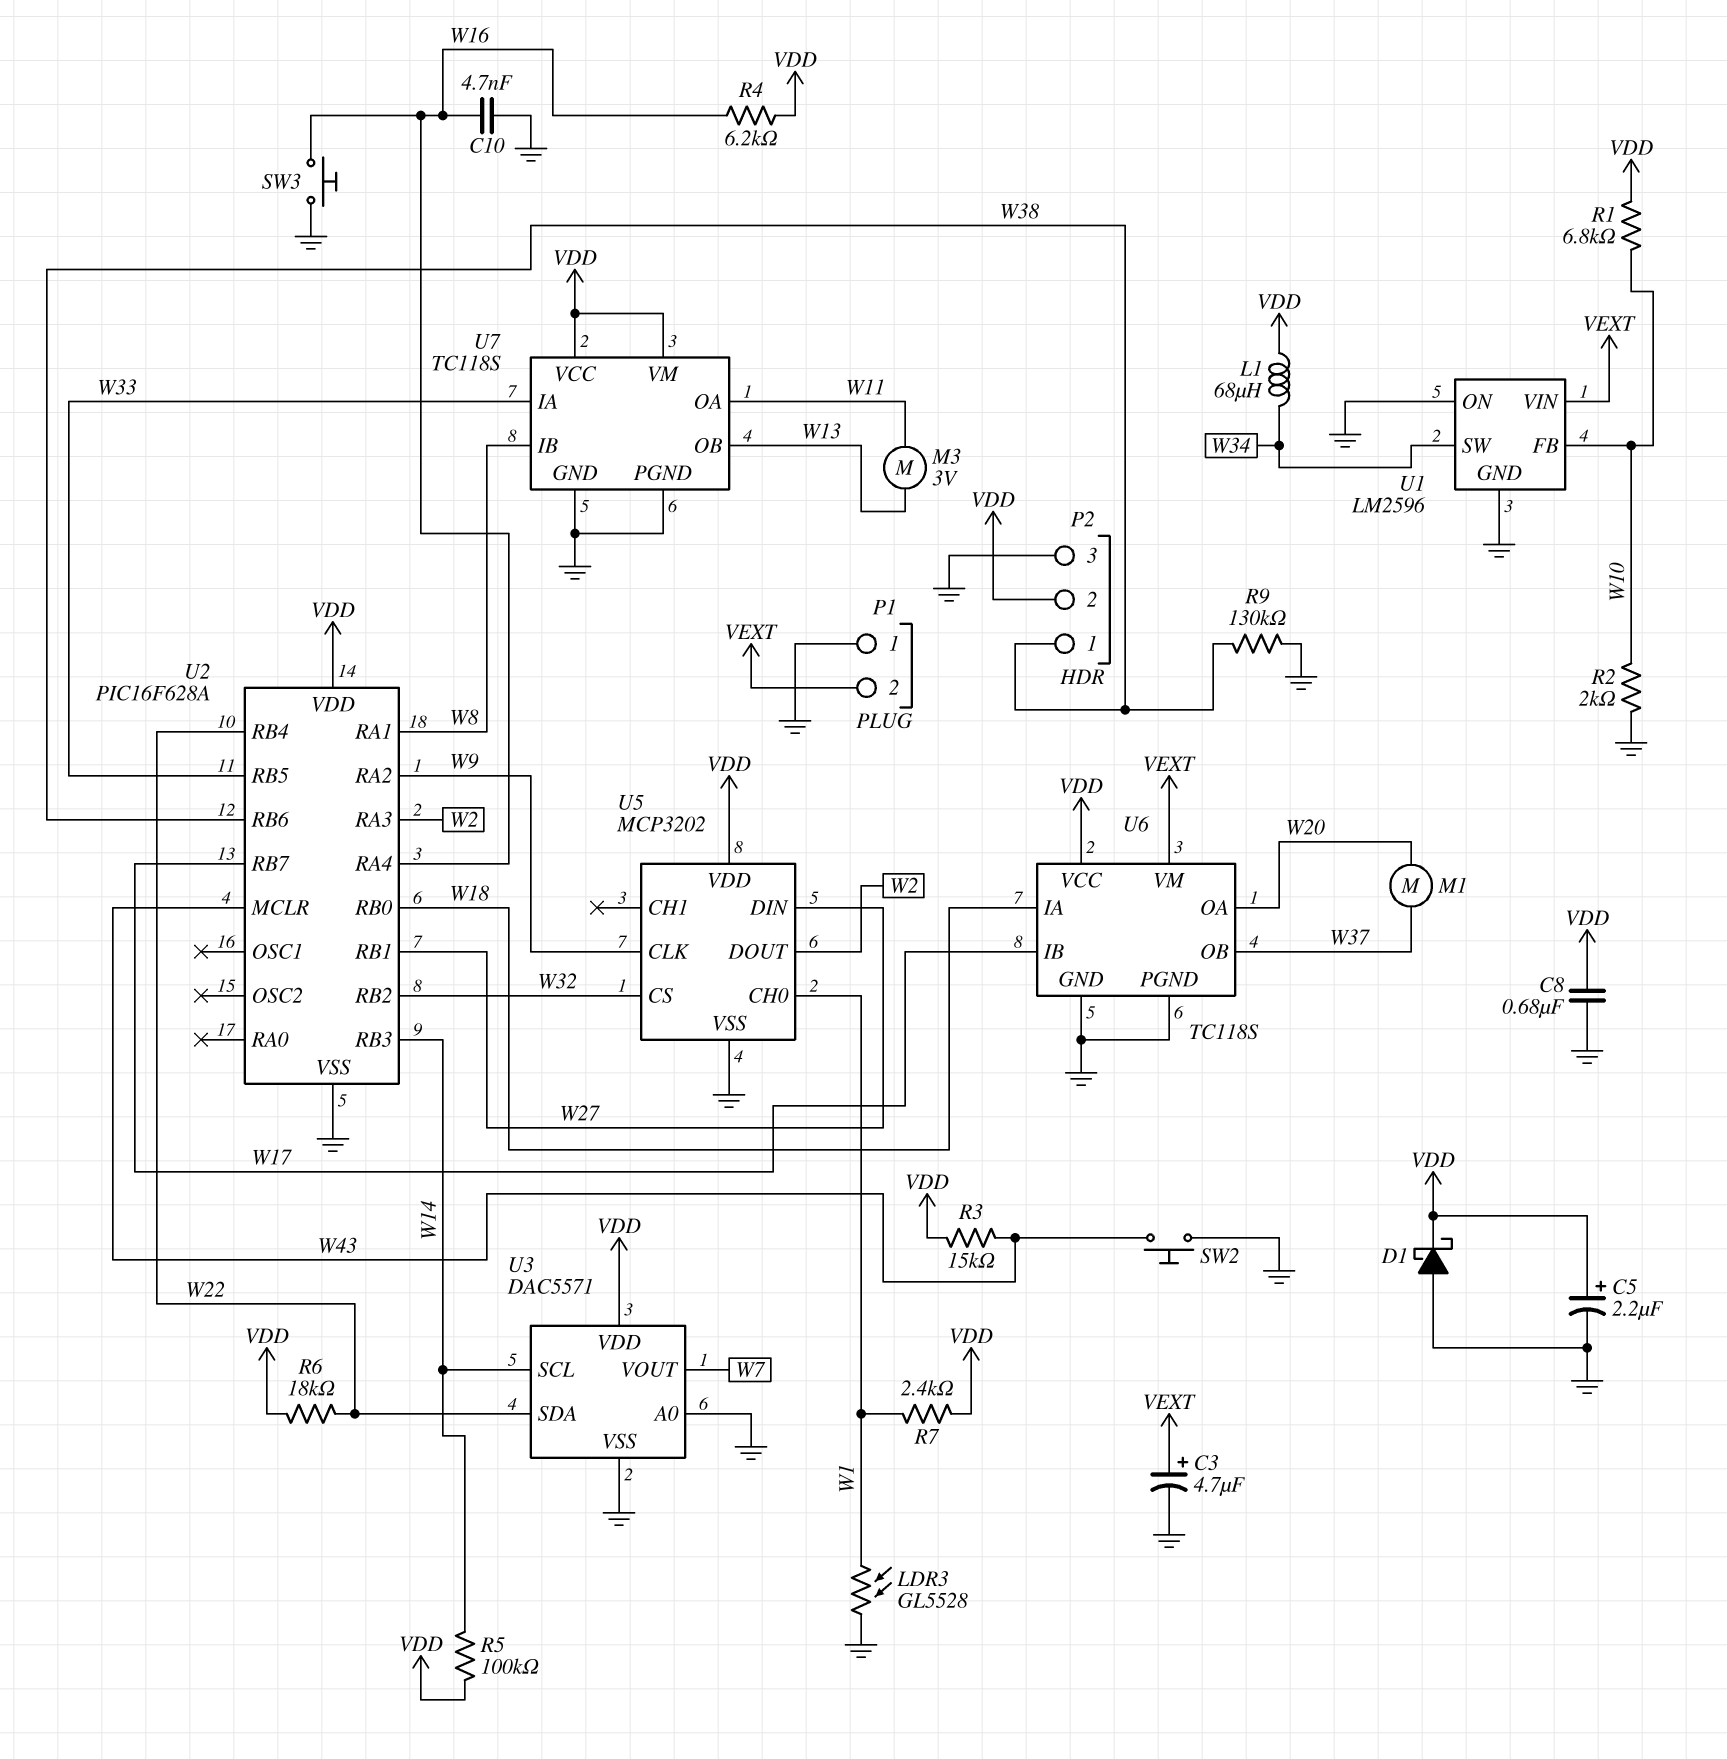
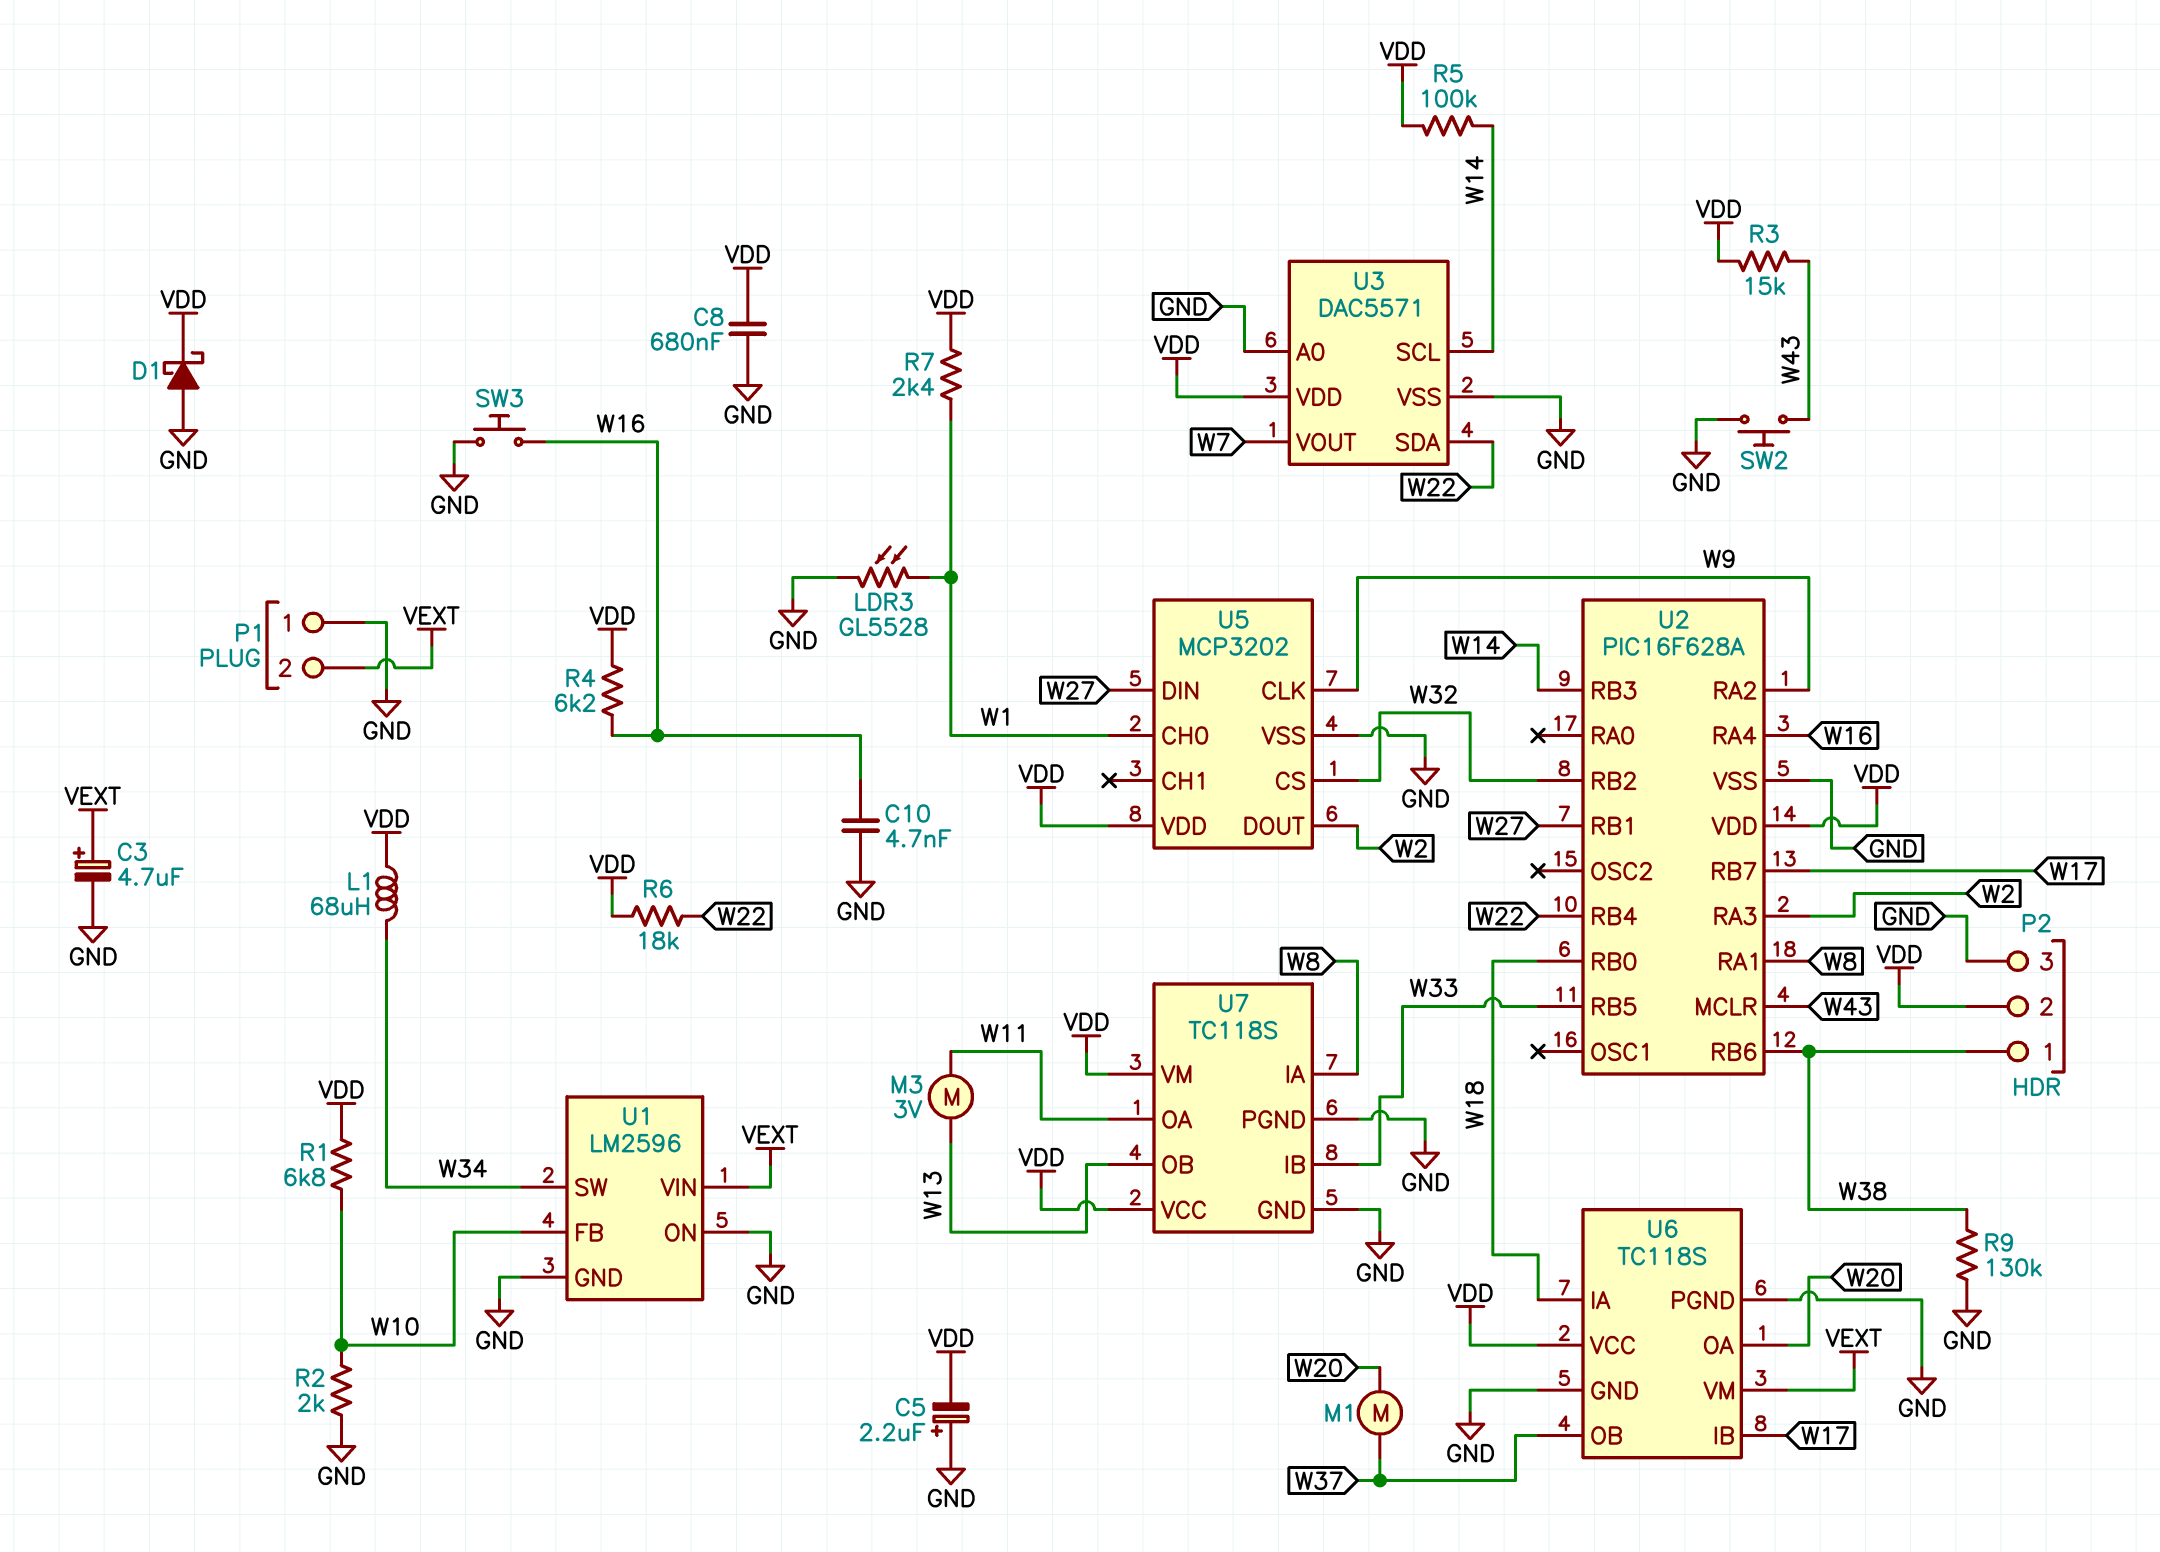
C5: 2.2uF (plus VDD, minus GND) -> 2.2uF (plus GND, minus VDD)
U7 pin IA: W33 -> W8
U7 pin IB: W8 -> W33

